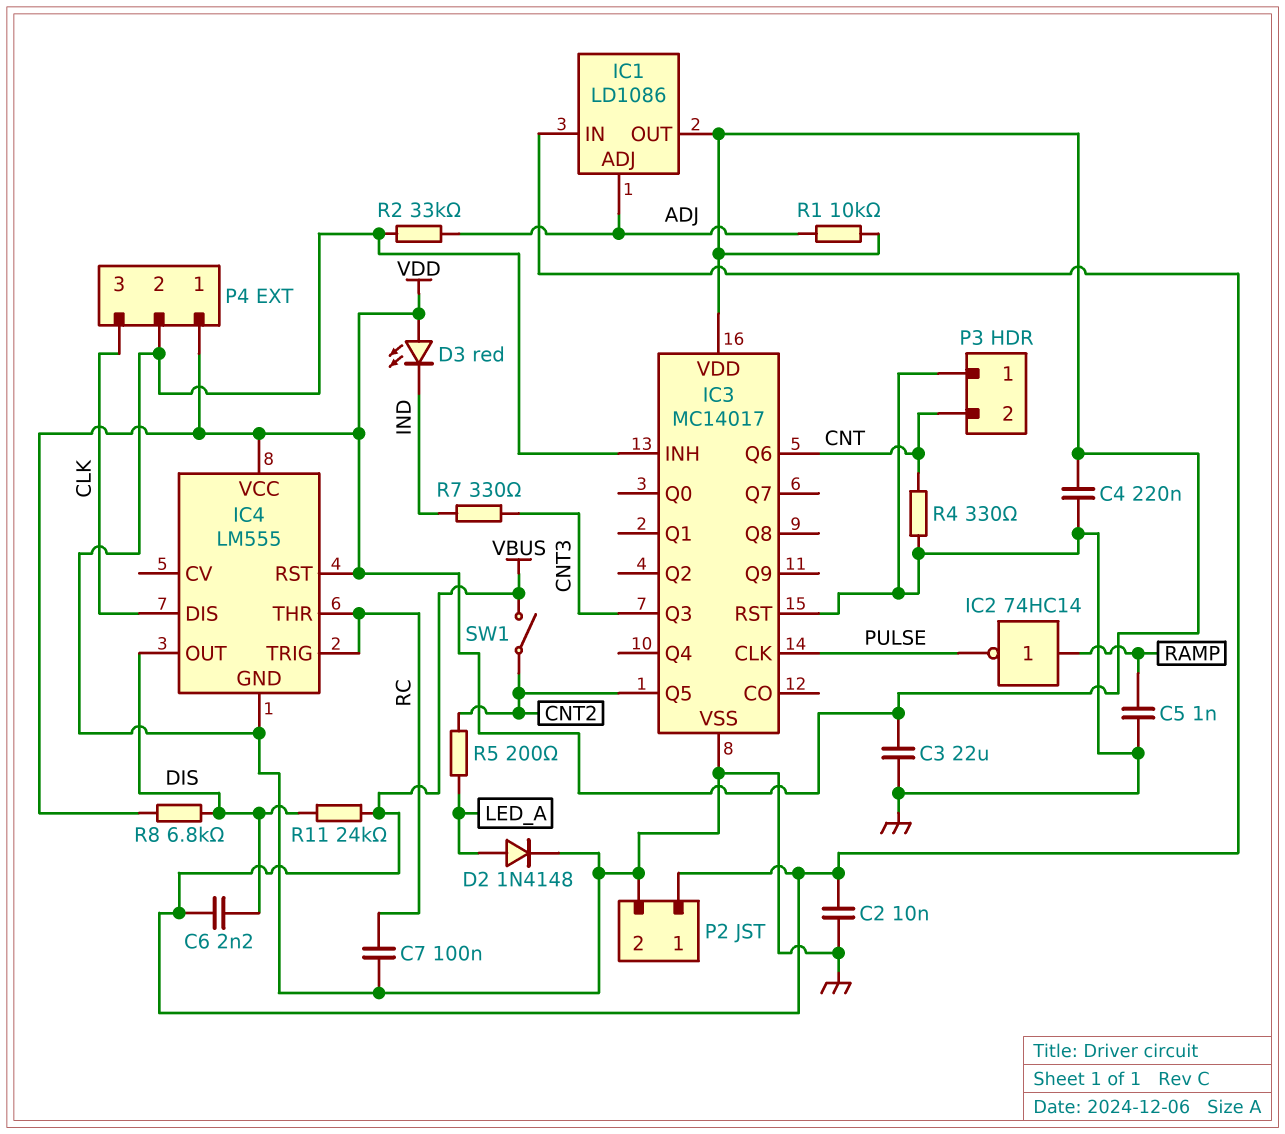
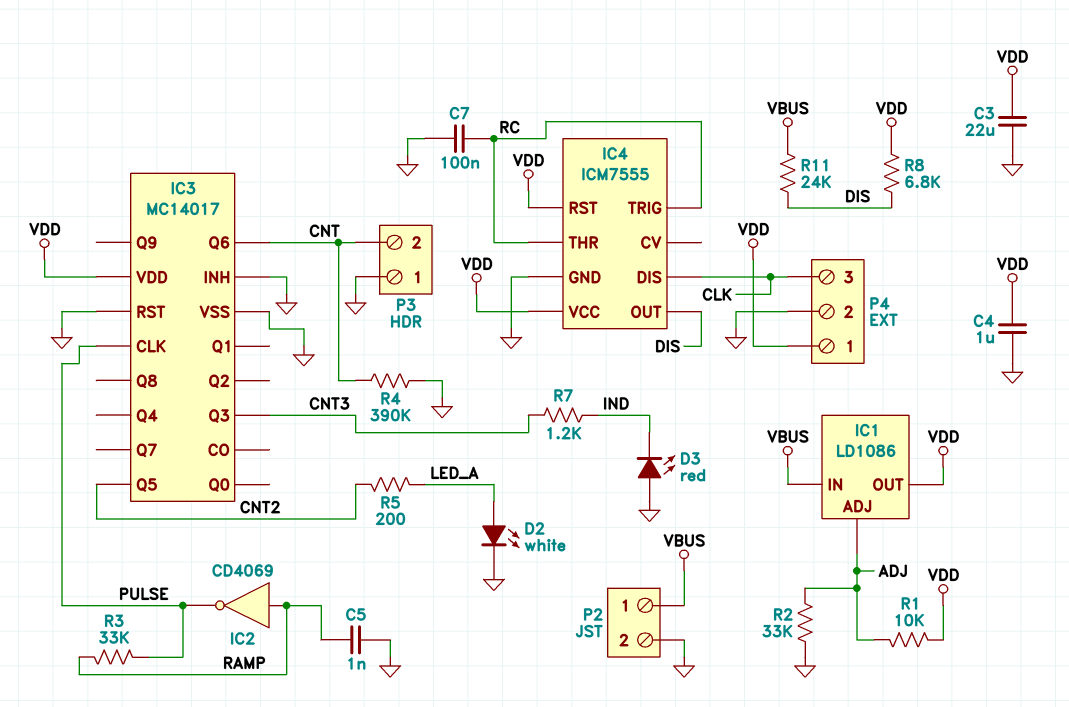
C2: 10nF (GND, VBUS) -> none
C4: 220nF (GND, VDD) -> 1uF (GND, VDD)
C6: 2.2nF (DIS, VBUS) -> none
D2: diode 1N4148 (A LED_A, K GND) -> LED white (A LED_A, K GND)
D3: LED red (A VDD, K IND) -> LED red (A GND, K IND)
IC2: NOT 74HC14 (in RAMP, out PULSE) -> NOT CD4069 (in RAMP, out PULSE)
IC4: LM555 -> ICM7555
R3: none -> 33k (PULSE, RAMP)
R4: 330 (CNT, GND) -> 390k (CNT, GND)
R7: 330 (CNT3, IND) -> 1.2k (CNT3, IND)
SW1: switch (CNT2, VBUS) -> none

